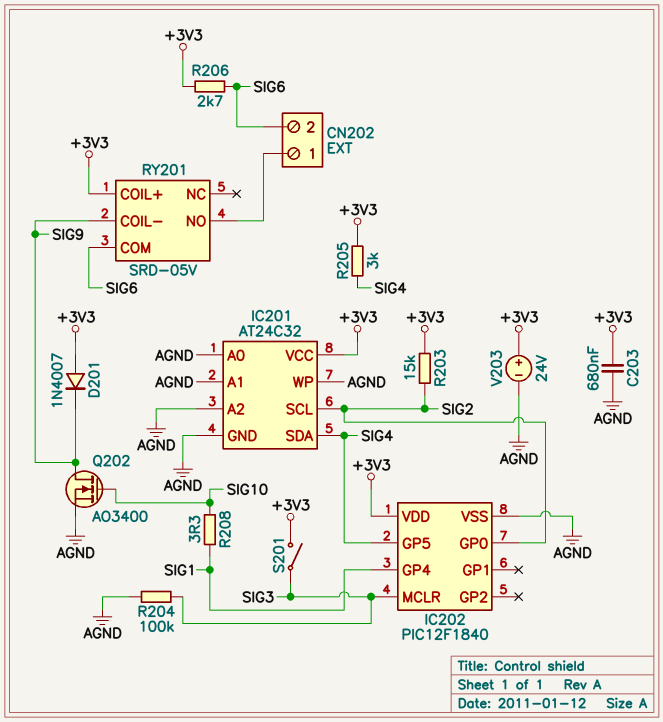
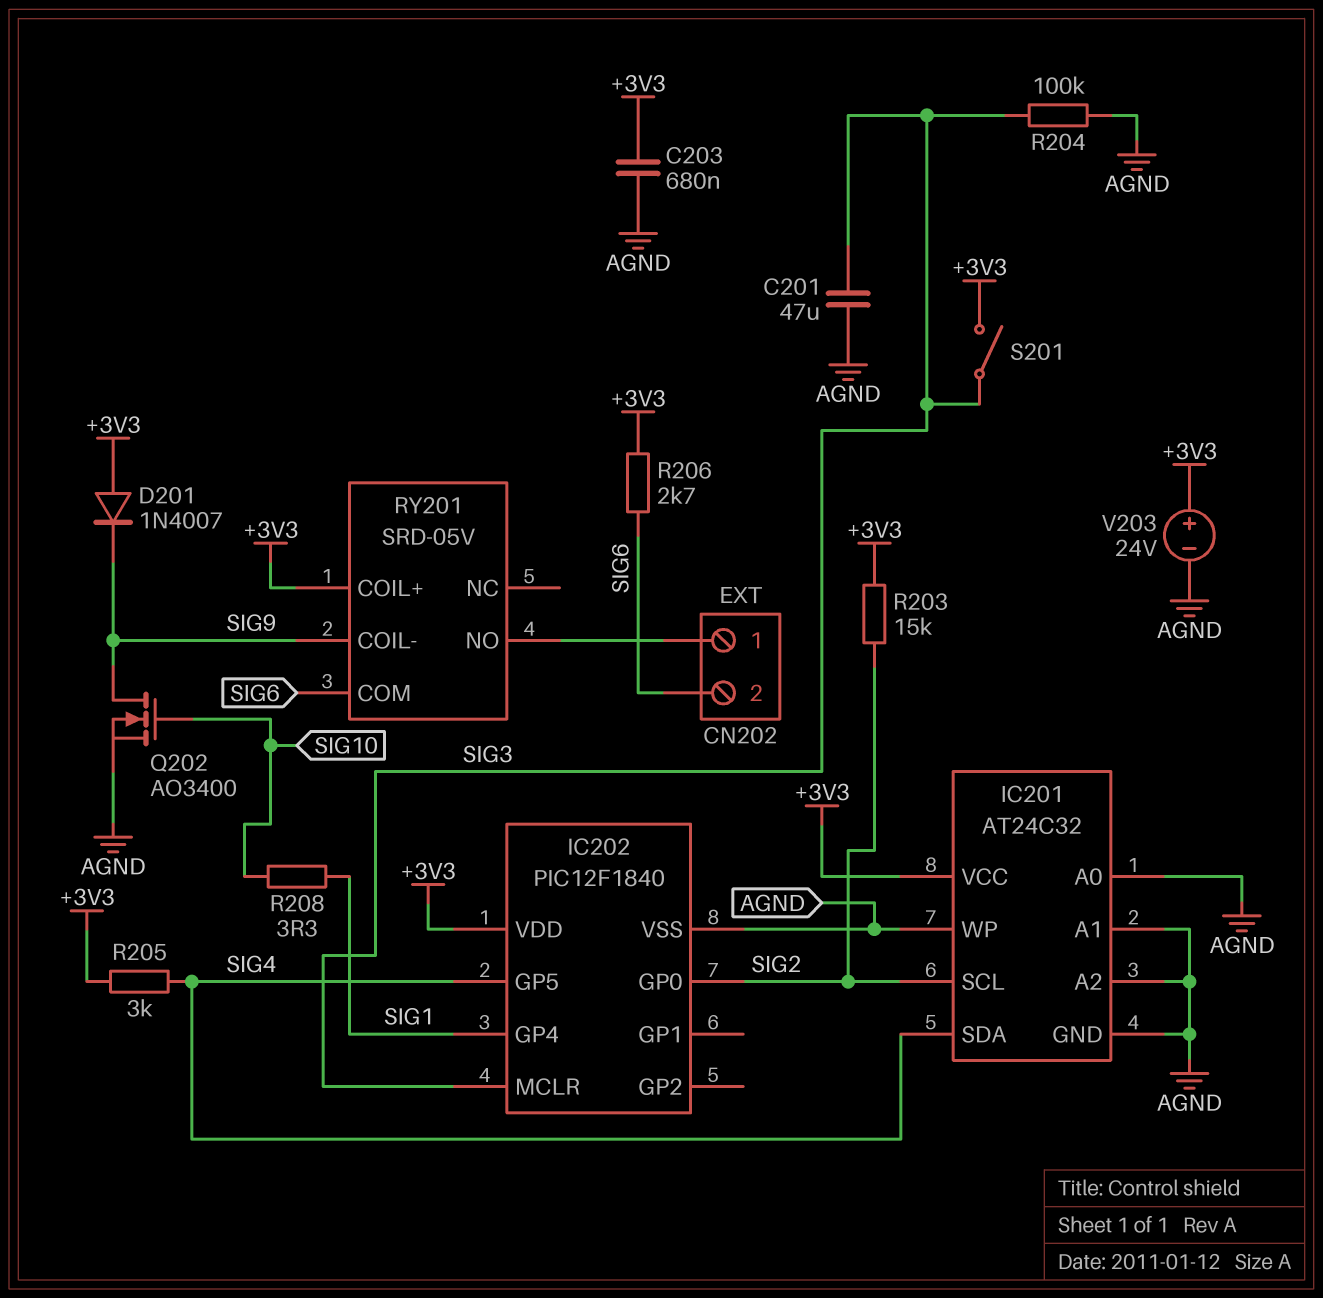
C201: none -> 47uF (AGND, SIG3)

